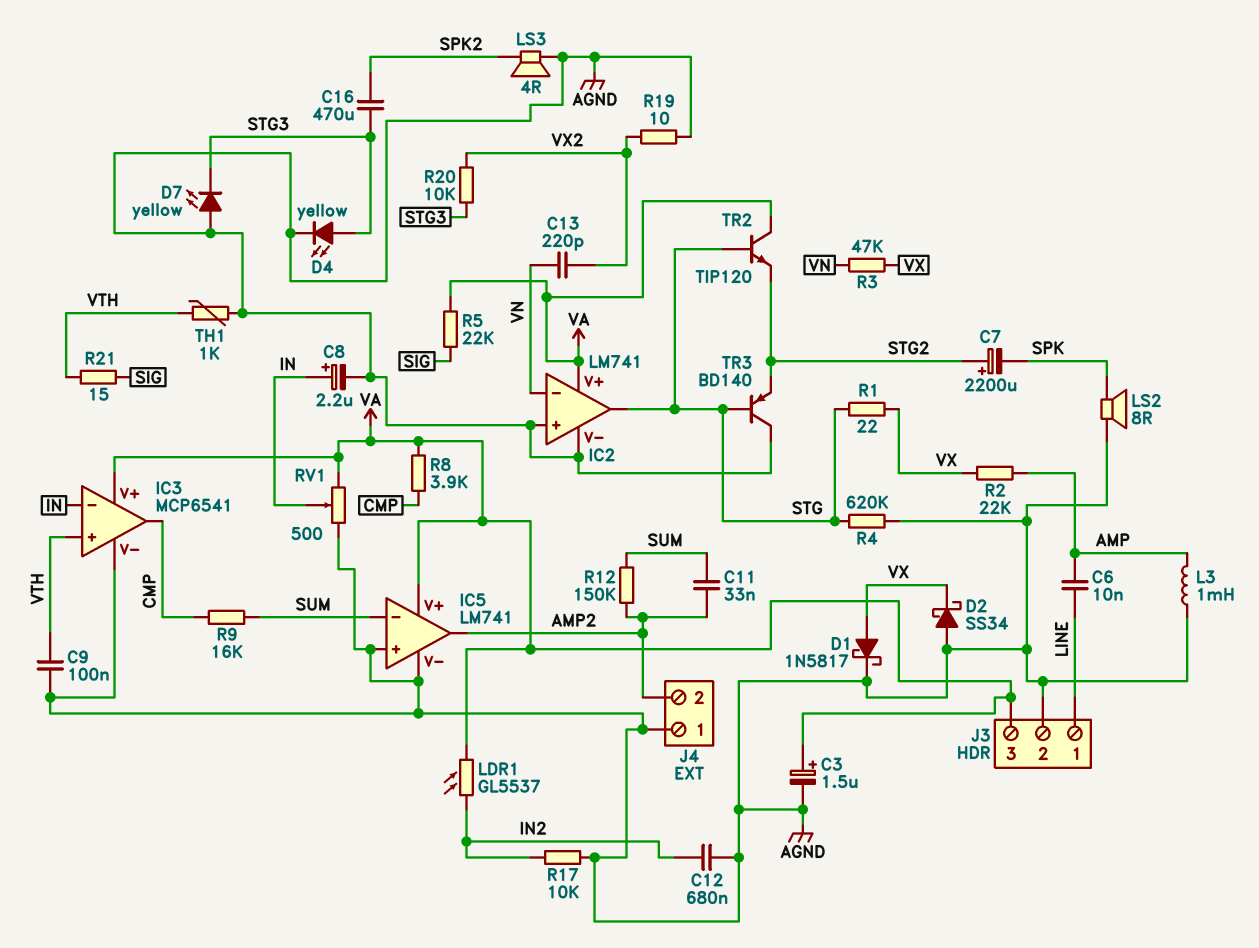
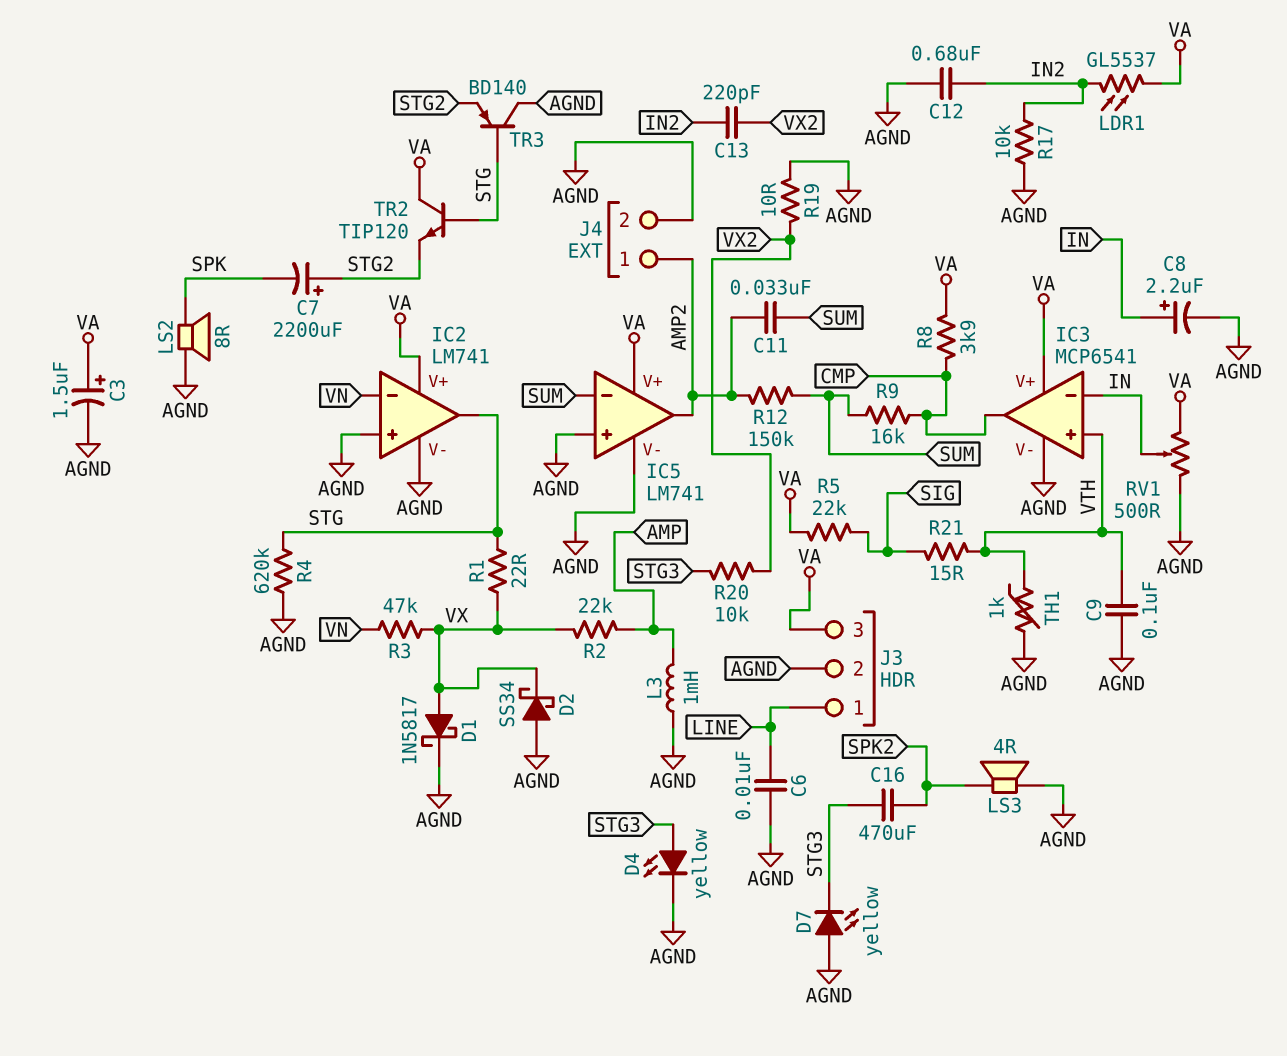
C6: 10nF (AMP, LINE) -> 10nF (AGND, LINE)
C13: 220pF (VN, VX2) -> 220pF (IN2, VX2)
J4 pin 1: AGND -> AMP2
J4 pin 2: AMP2 -> AGND

